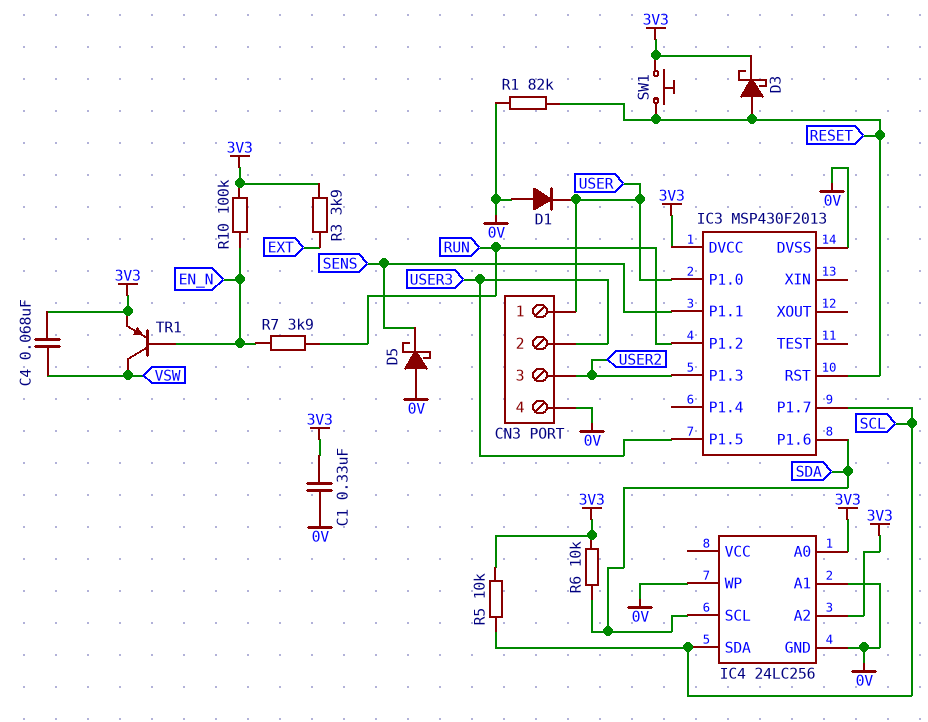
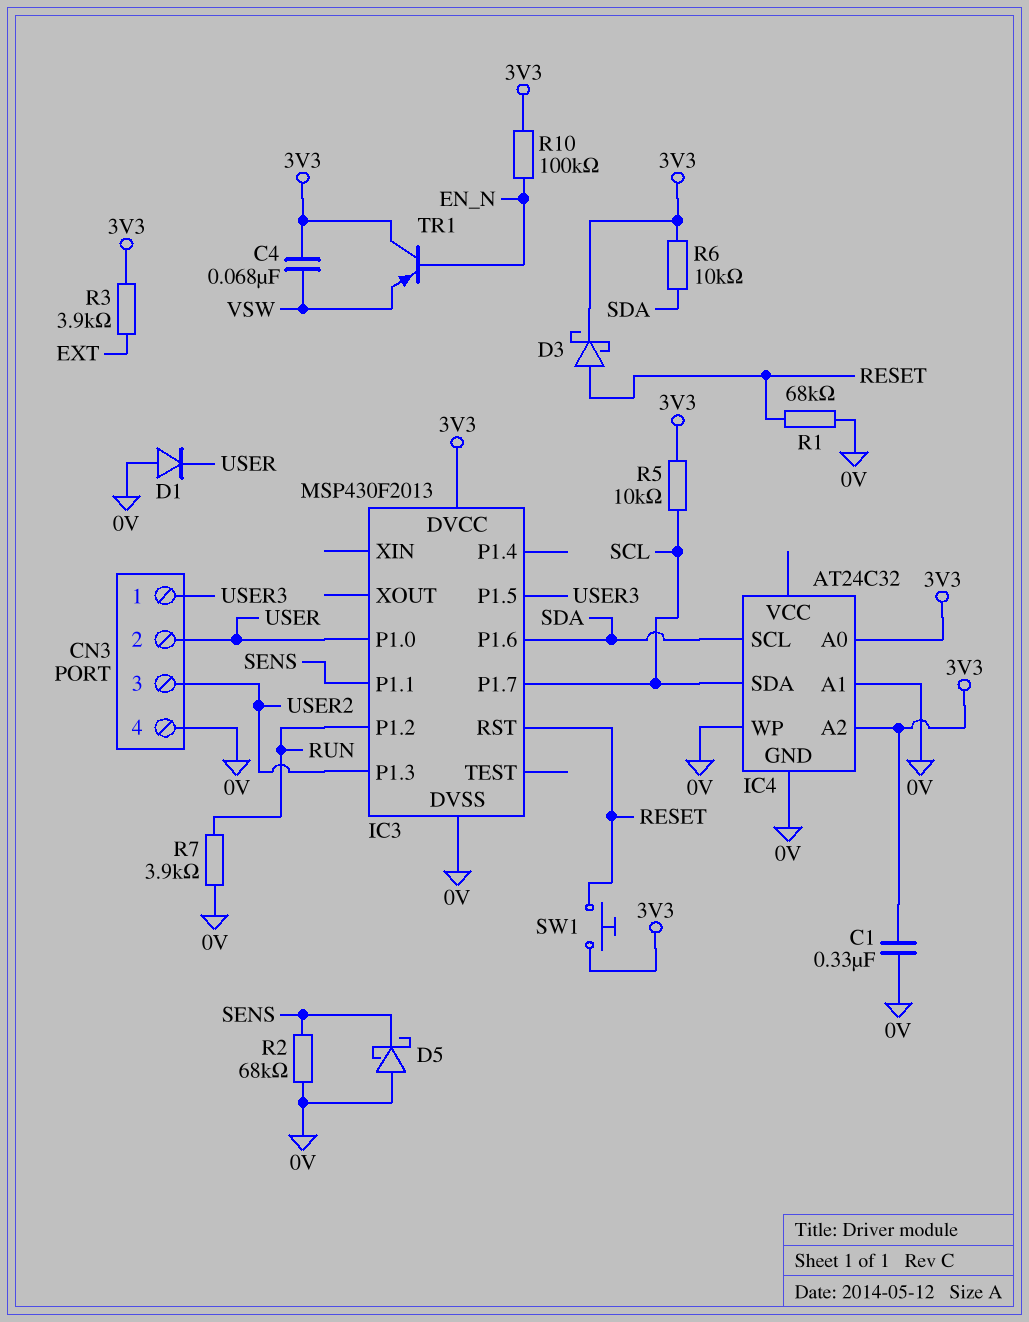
CN3 pin 1: USER -> USER3
CN3 pin 2: USER3 -> USER
IC4: 24LC256 -> AT24C32
R1: 82k (0V, RESET) -> 68k (0V, RESET)
R2: none -> 68k (0V, SENS)
R7: 3.9k (EN_N, RUN) -> 3.9k (0V, RUN)
TR1: PNP (B EN_N, C VSW, E 3V3) -> PNP (B EN_N, C 3V3, E VSW)

